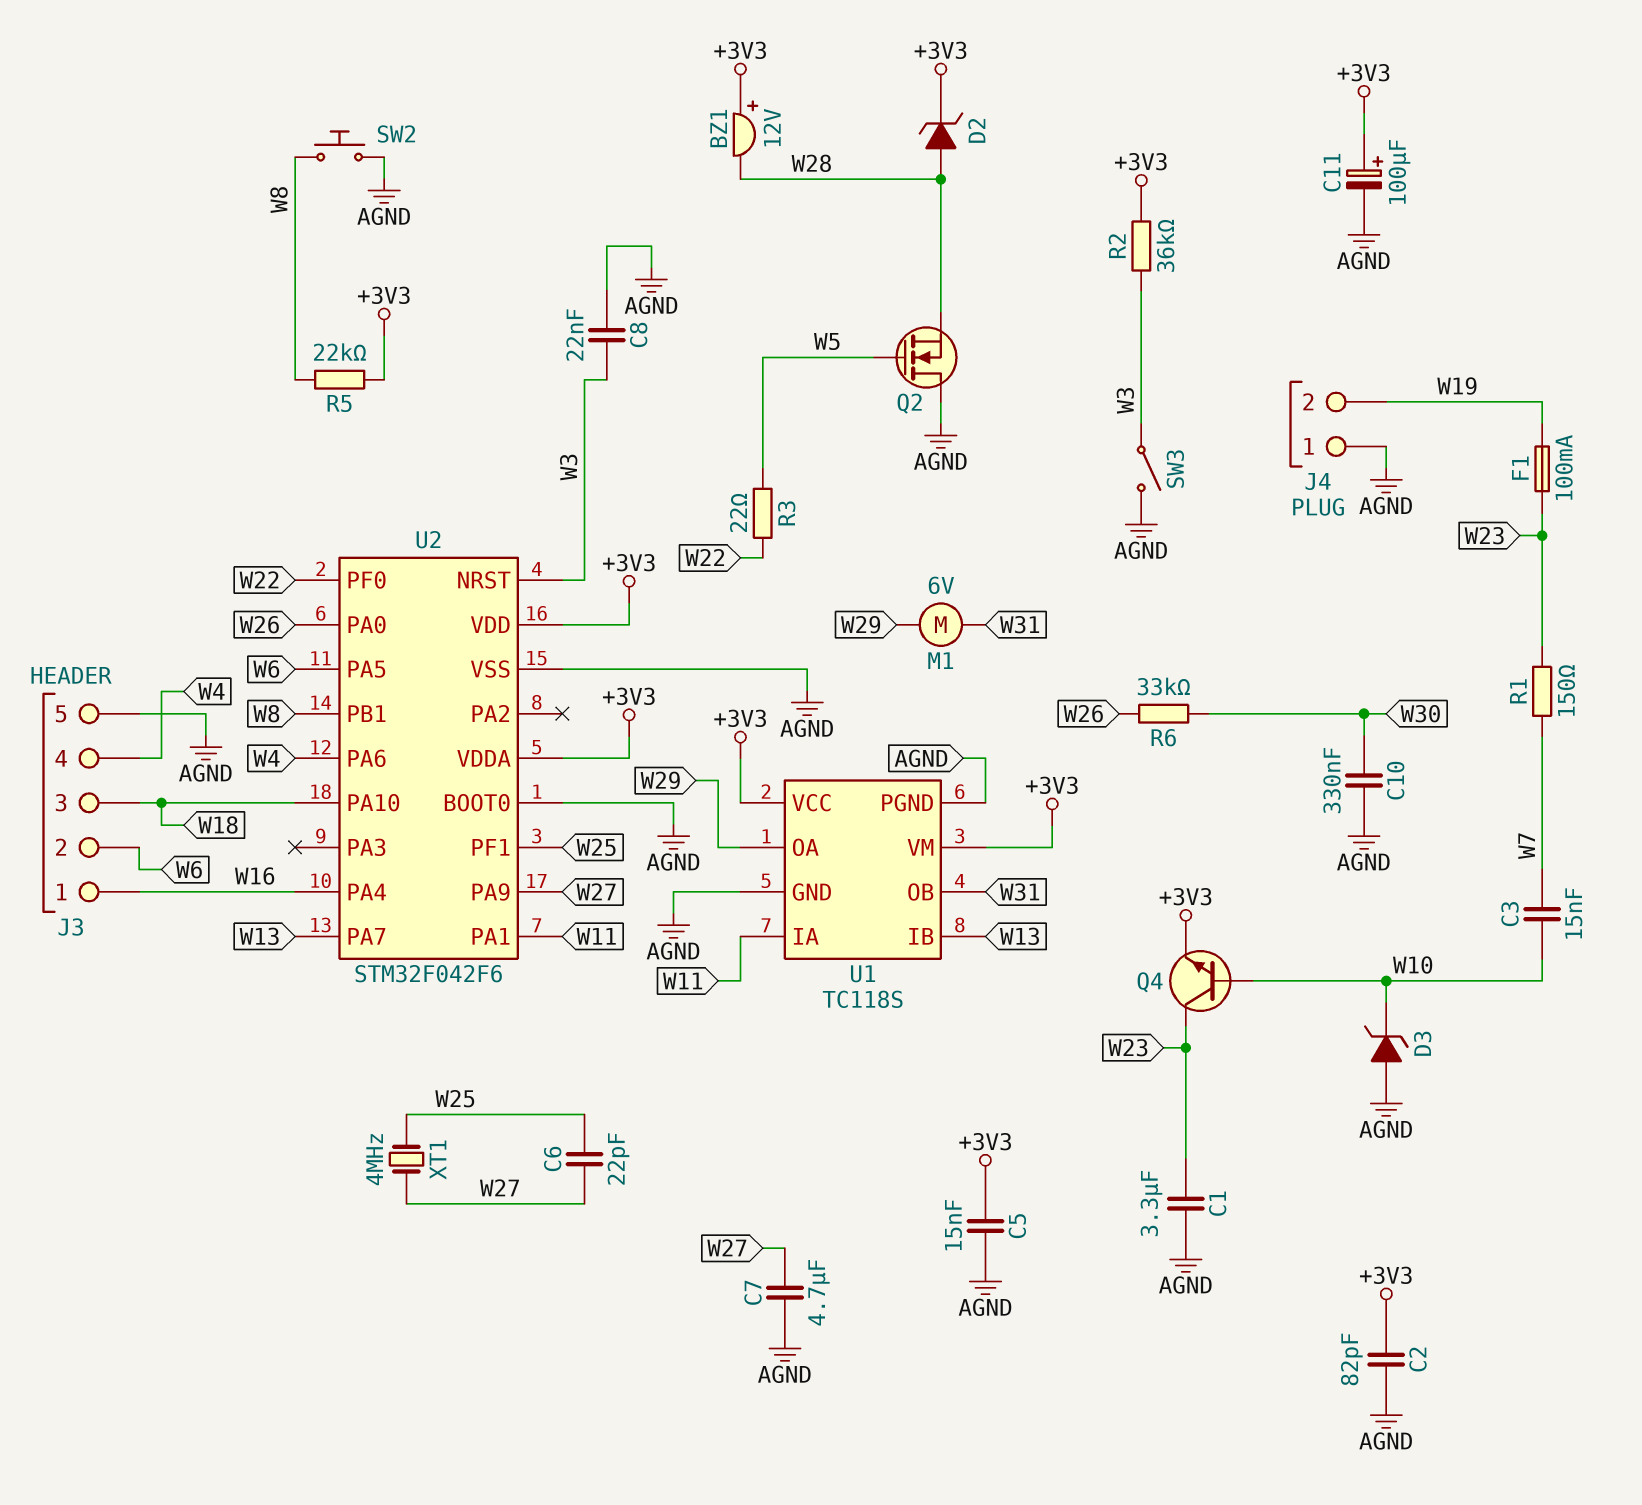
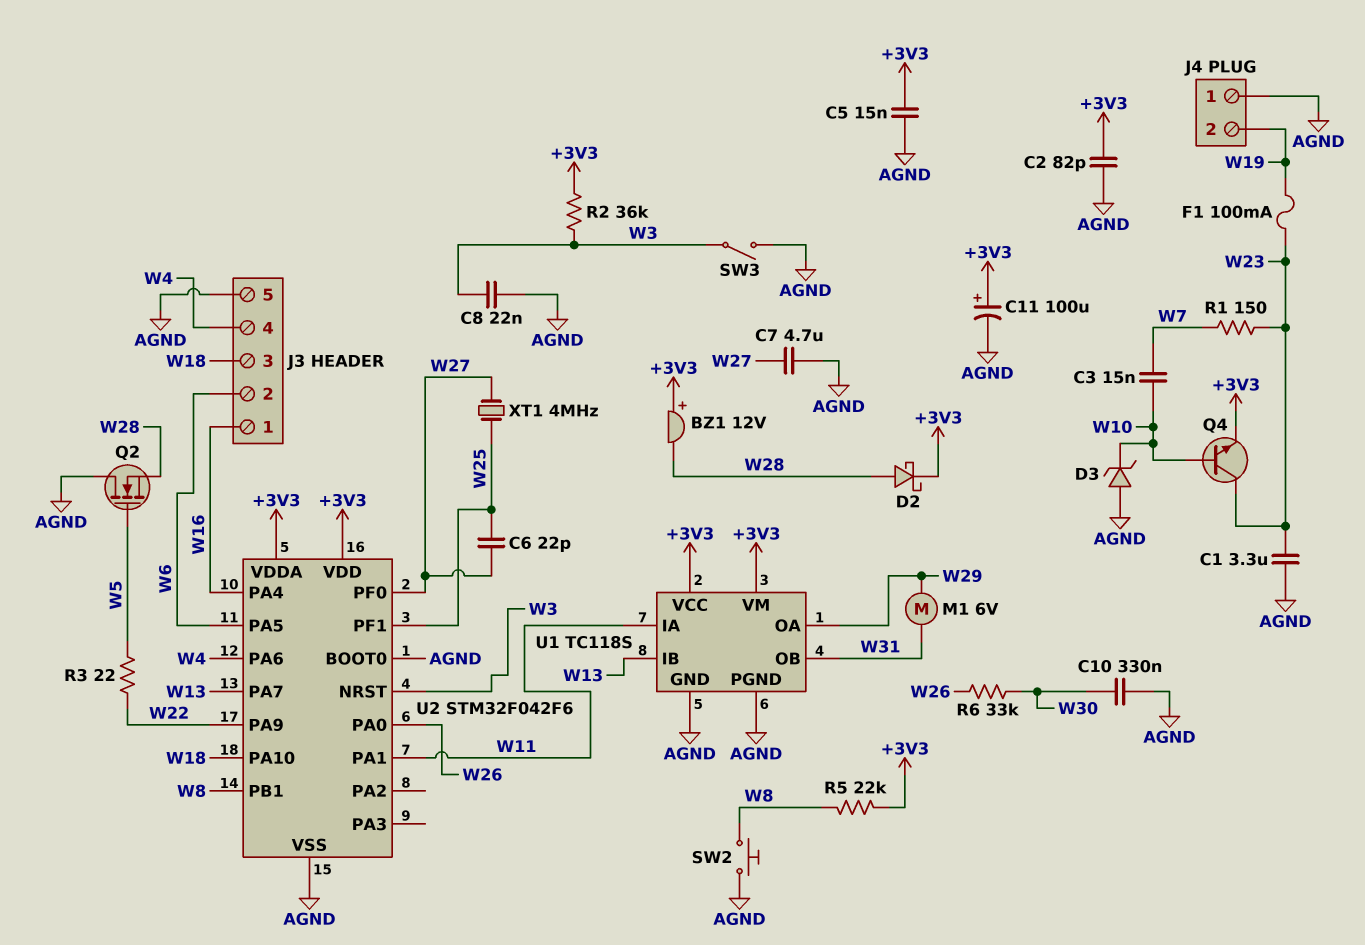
D2: zener (A W28, K +3V3) -> schottky (A W28, K +3V3)
U2 pin PA9: W27 -> W22
U2 pin PF0: W22 -> W27

